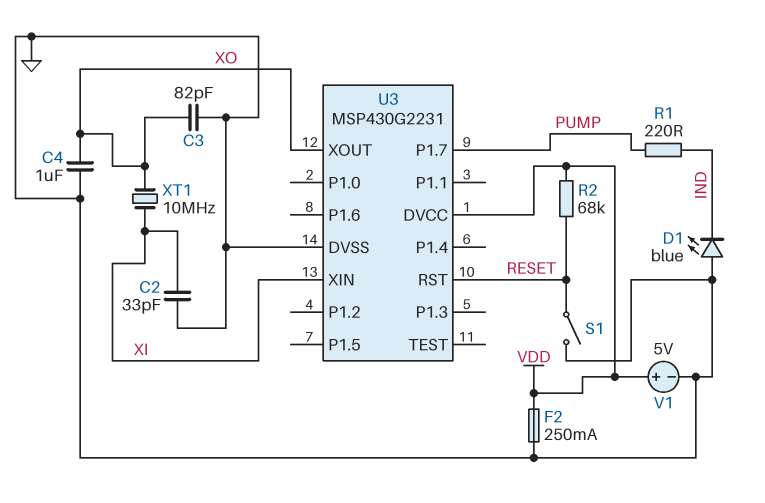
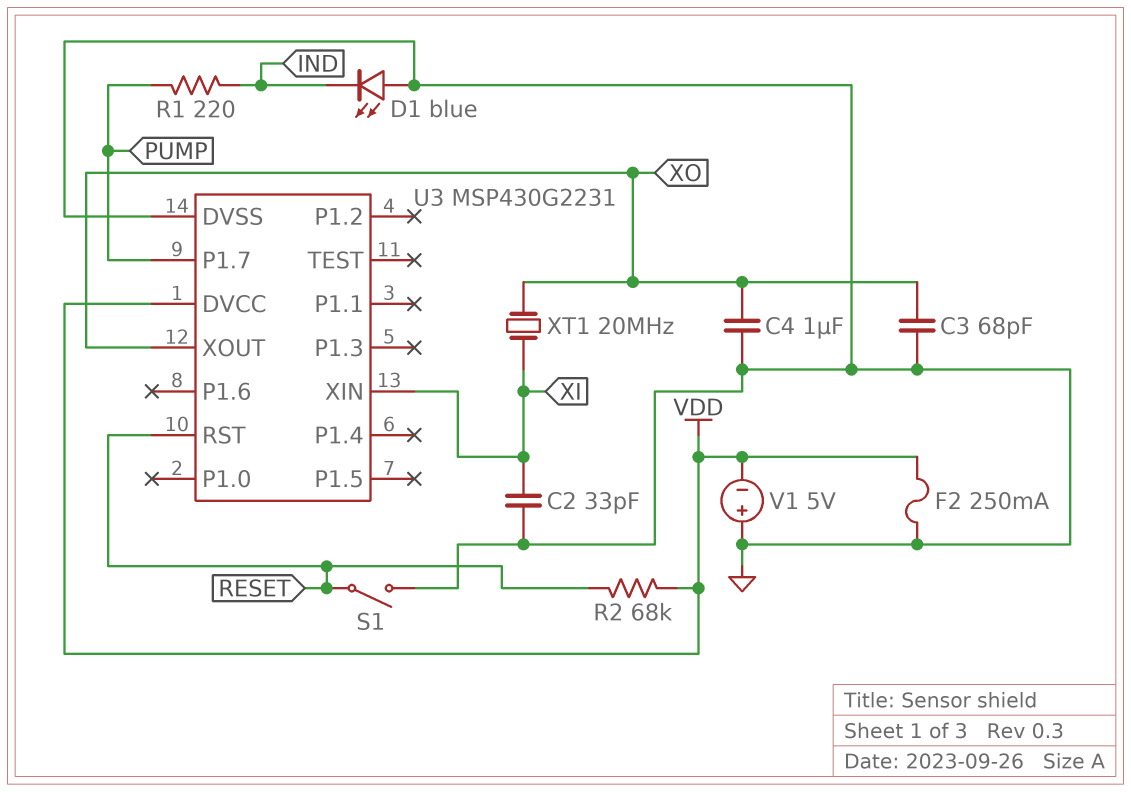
C3: 82pF (GND, XO) -> 68pF (GND, XO)
V1: 5V (plus VDD, minus GND) -> 5V (plus GND, minus VDD)
XT1: 10MHz (XI, XO) -> 20MHz (XI, XO)

